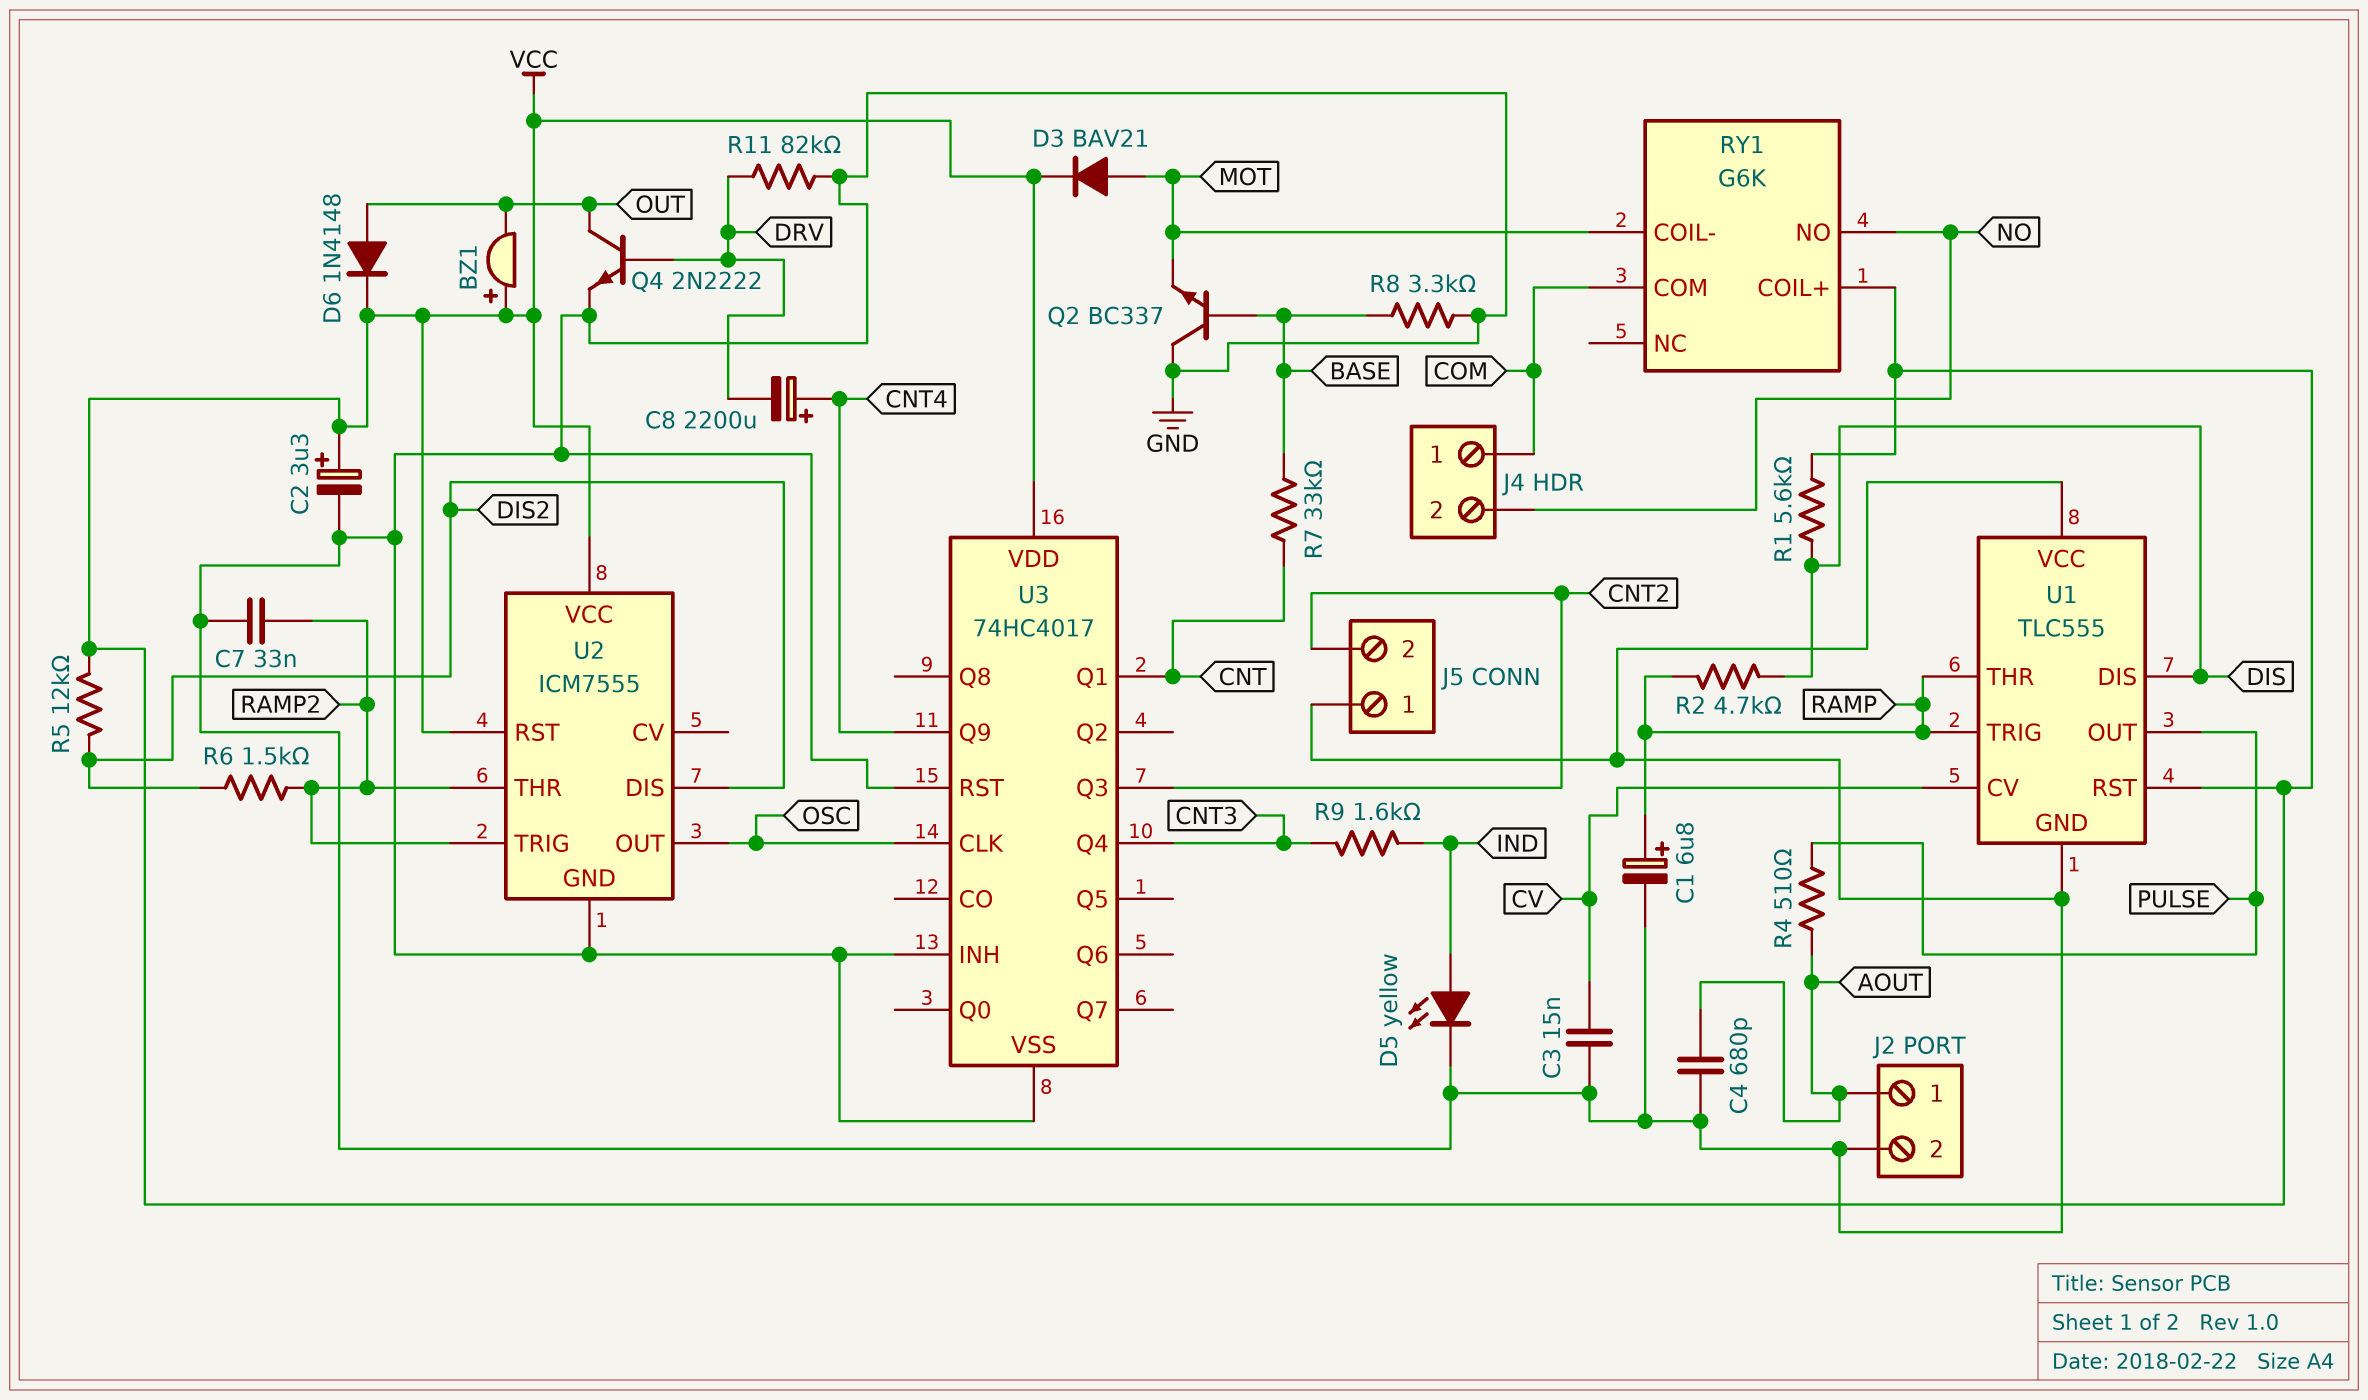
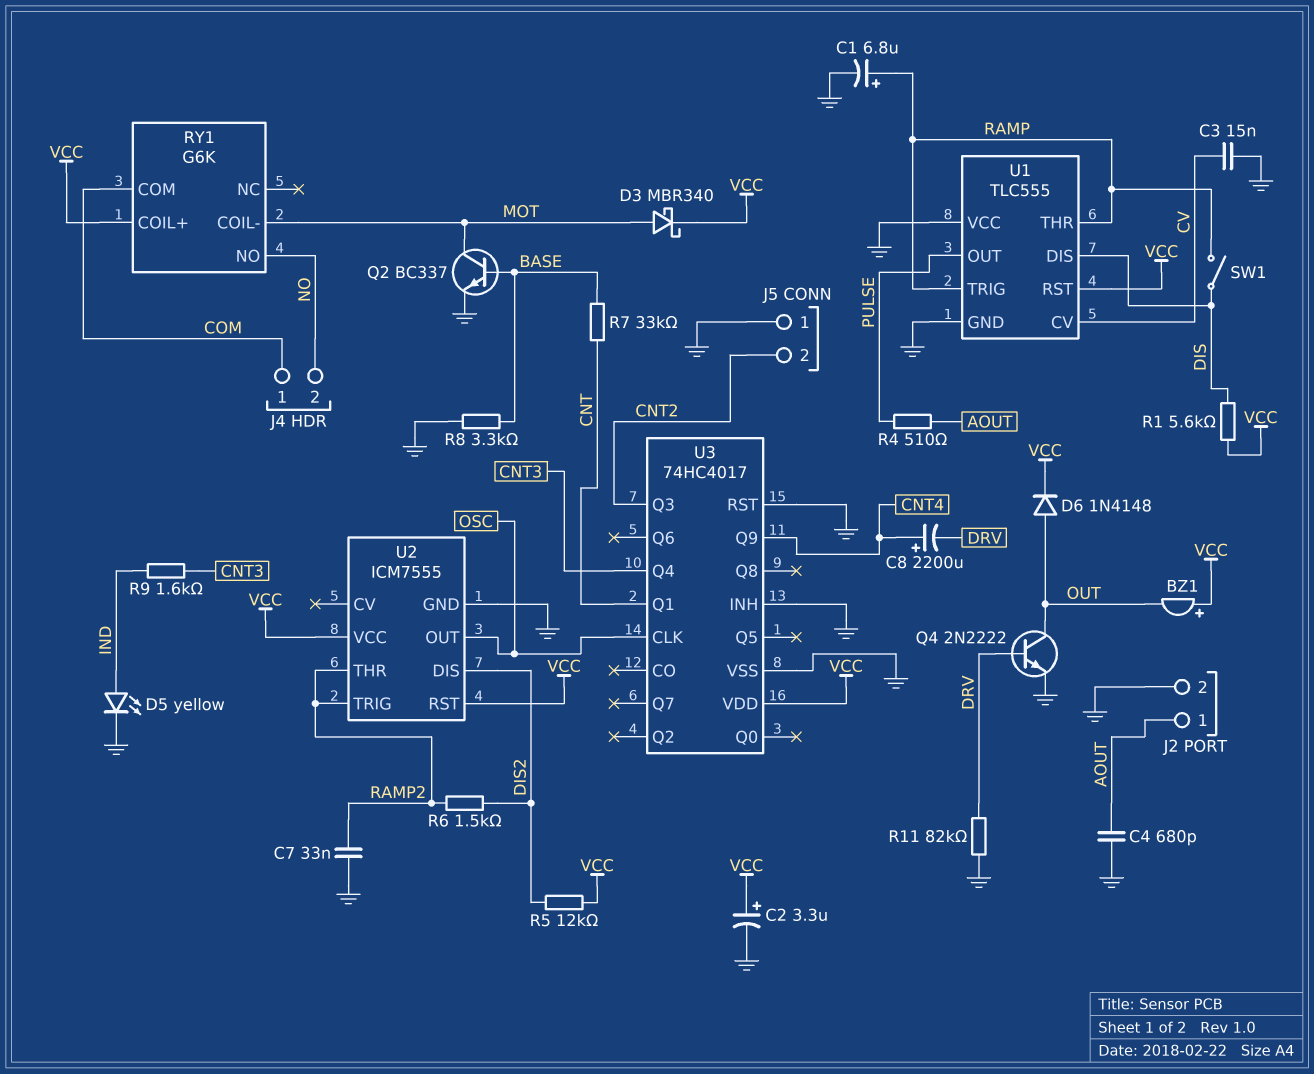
D3: diode BAV21 (A MOT, K VCC) -> schottky MBR340 (A MOT, K VCC)
Q2: NPN BC337 (B BASE, C GND, E MOT) -> NPN BC337 (B BASE, C MOT, E GND)
R2: 4.7k (DIS, RAMP) -> none
SW1: none -> switch (DIS, RAMP)

